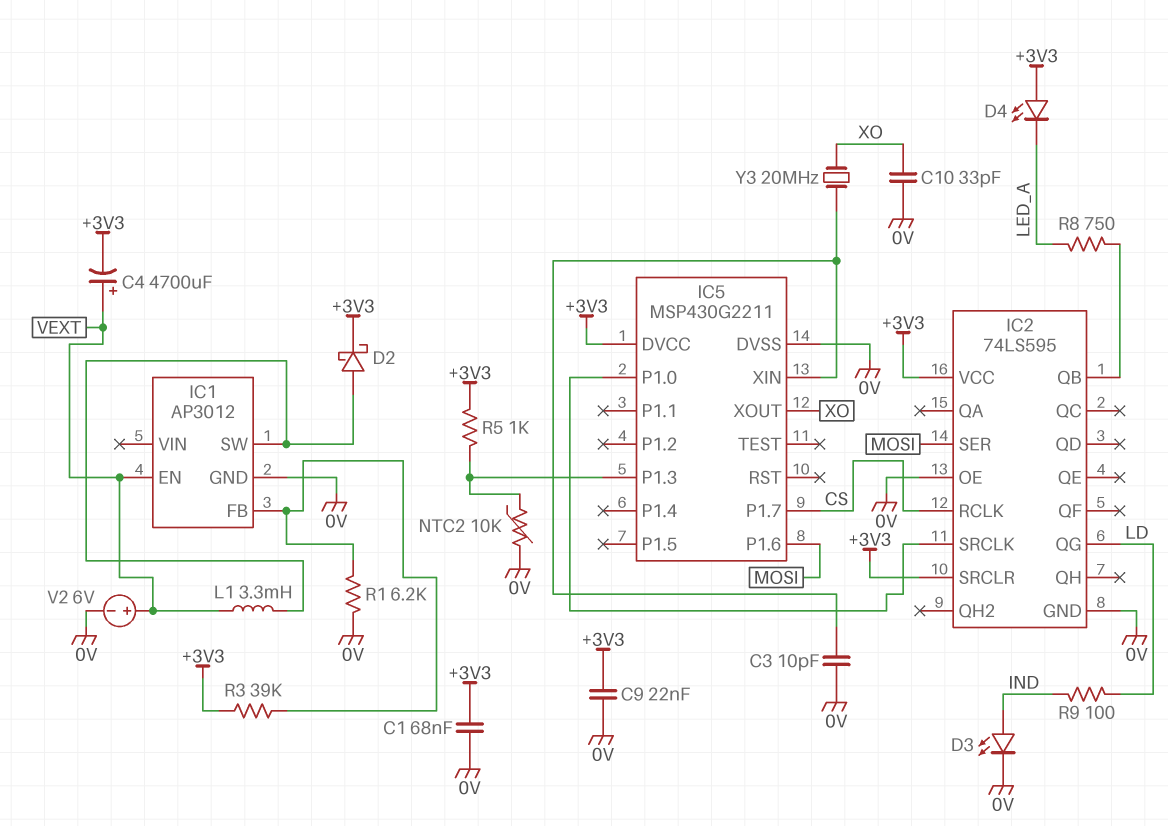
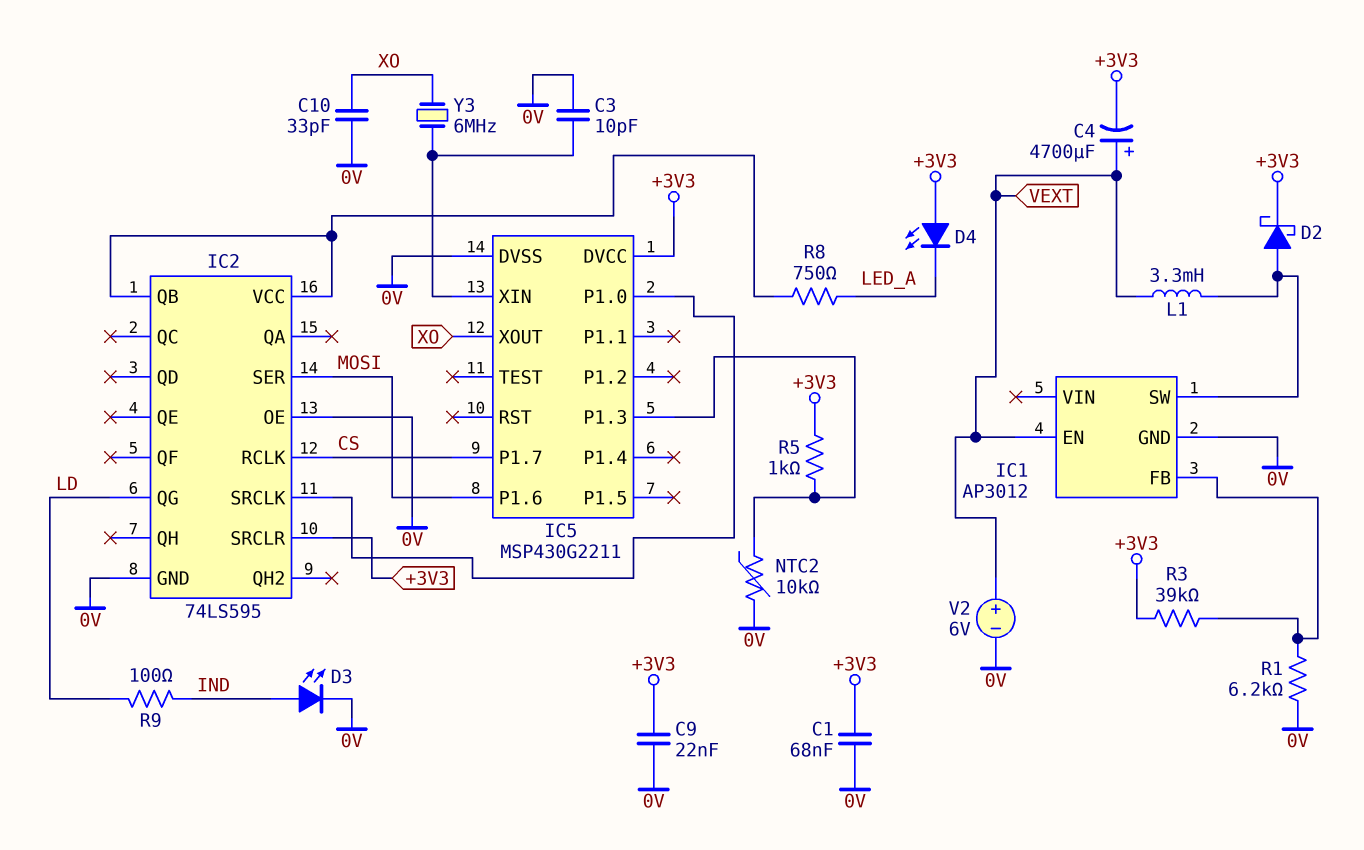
IC2 pin VCC: +3V3 -> IC2/QB
Y3: 20MHz (IC5/XIN, XO) -> 6MHz (IC5/XIN, XO)

